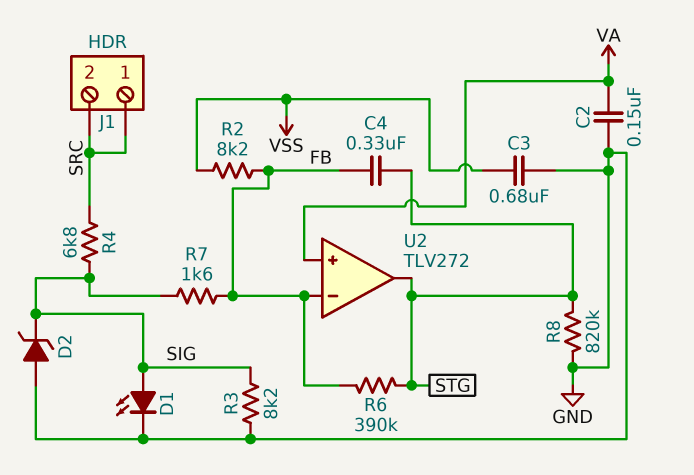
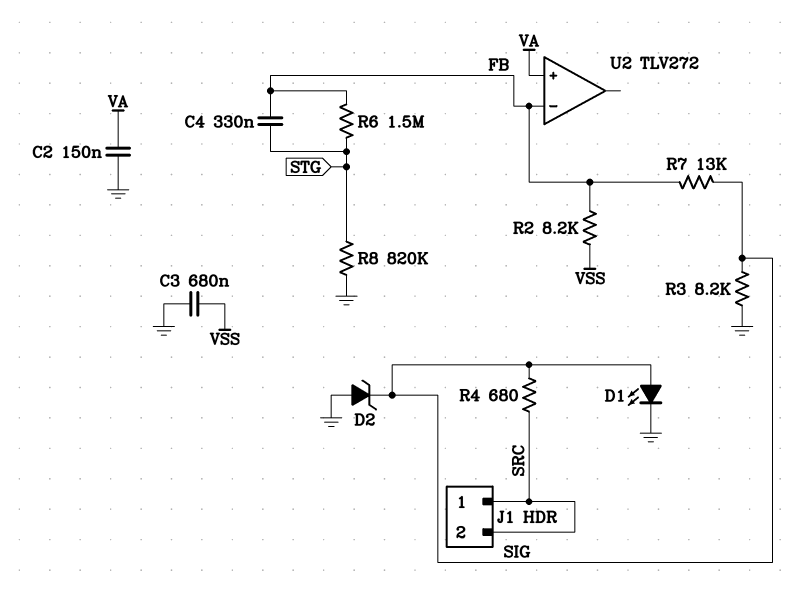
R4: 6.8k (SIG, SRC) -> 680 (SIG, SRC)
R6: 390k (FB, STG) -> 1.5M (FB, STG)
R7: 1.6k (FB, SIG) -> 13k (FB, SIG)
U2 pin out: STG -> none

